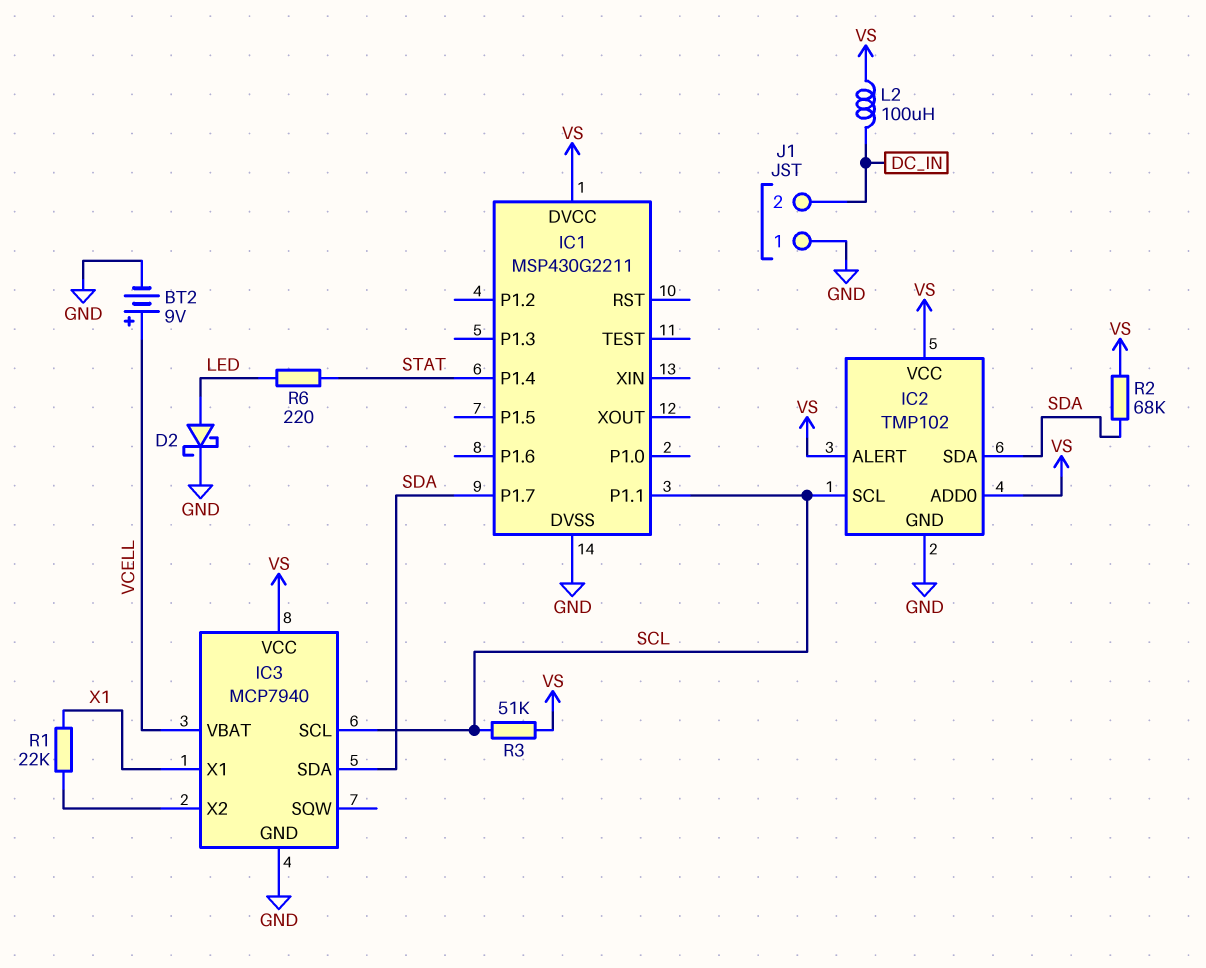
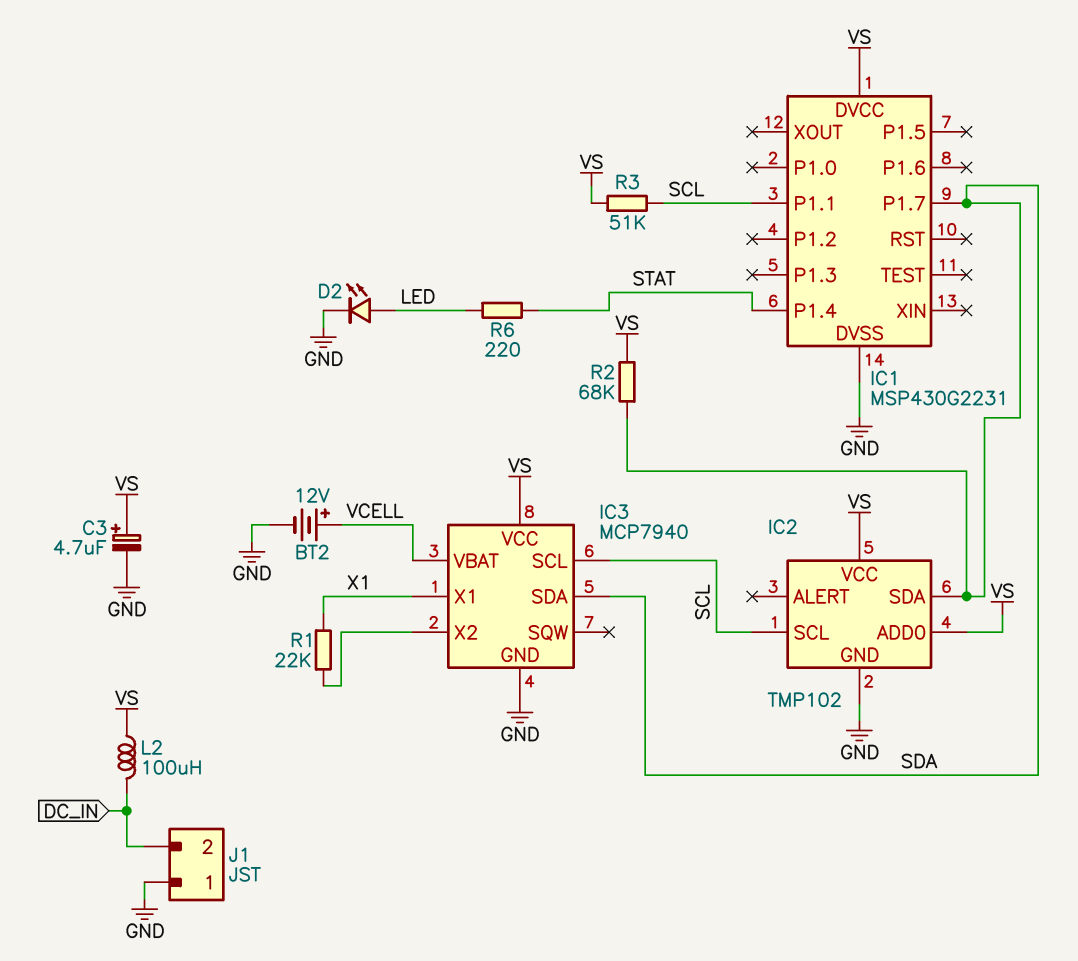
BT2: 9V (plus VCELL, minus GND) -> 12V (plus VCELL, minus GND)
C3: none -> 4.7uF (plus VS, minus GND)
D2: schottky (A LED, K GND) -> LED (A LED, K GND)
IC1: MSP430G2211 -> MSP430G2231
IC2 pin ALERT: VS -> none

